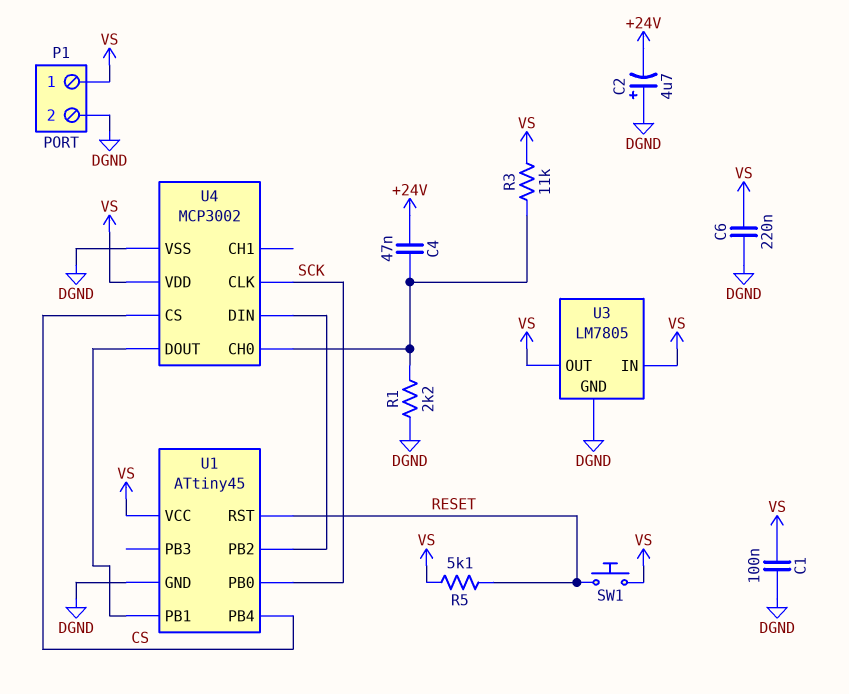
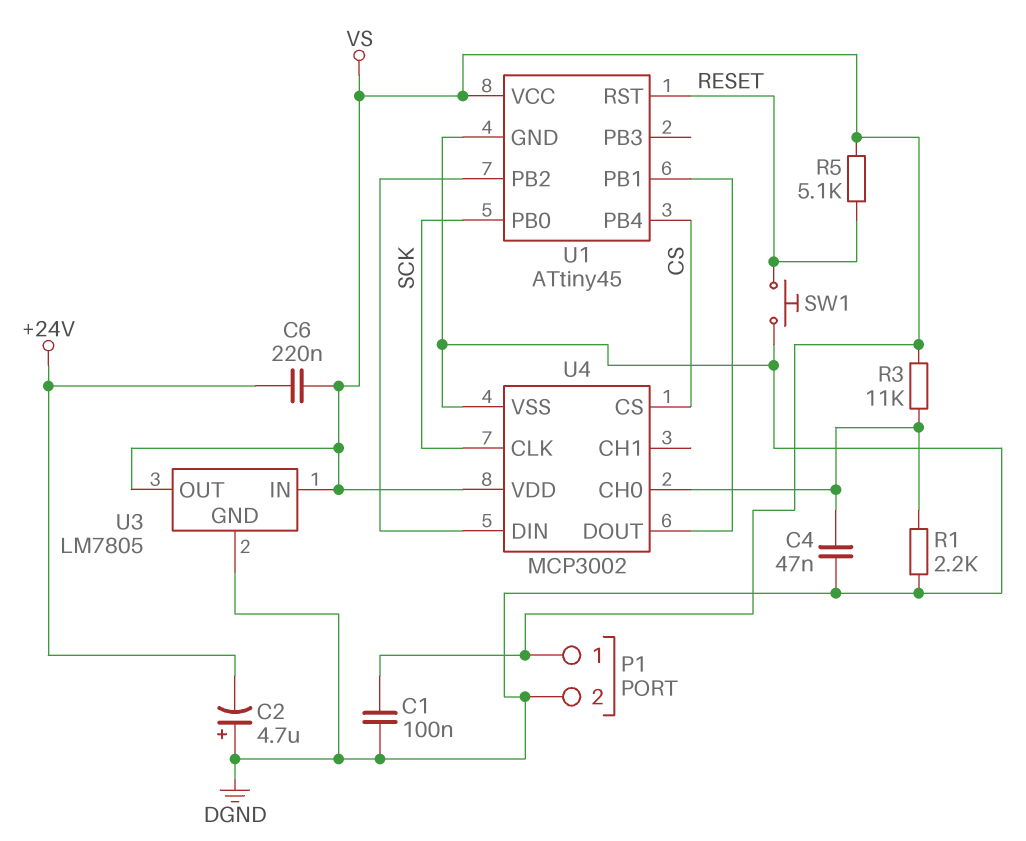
C4: 47nF (+24V, U4/CH0) -> 47nF (DGND, U4/CH0)
C6: 220nF (DGND, VS) -> 220nF (+24V, VS)
SW1: button (RESET, VS) -> button (DGND, RESET)

